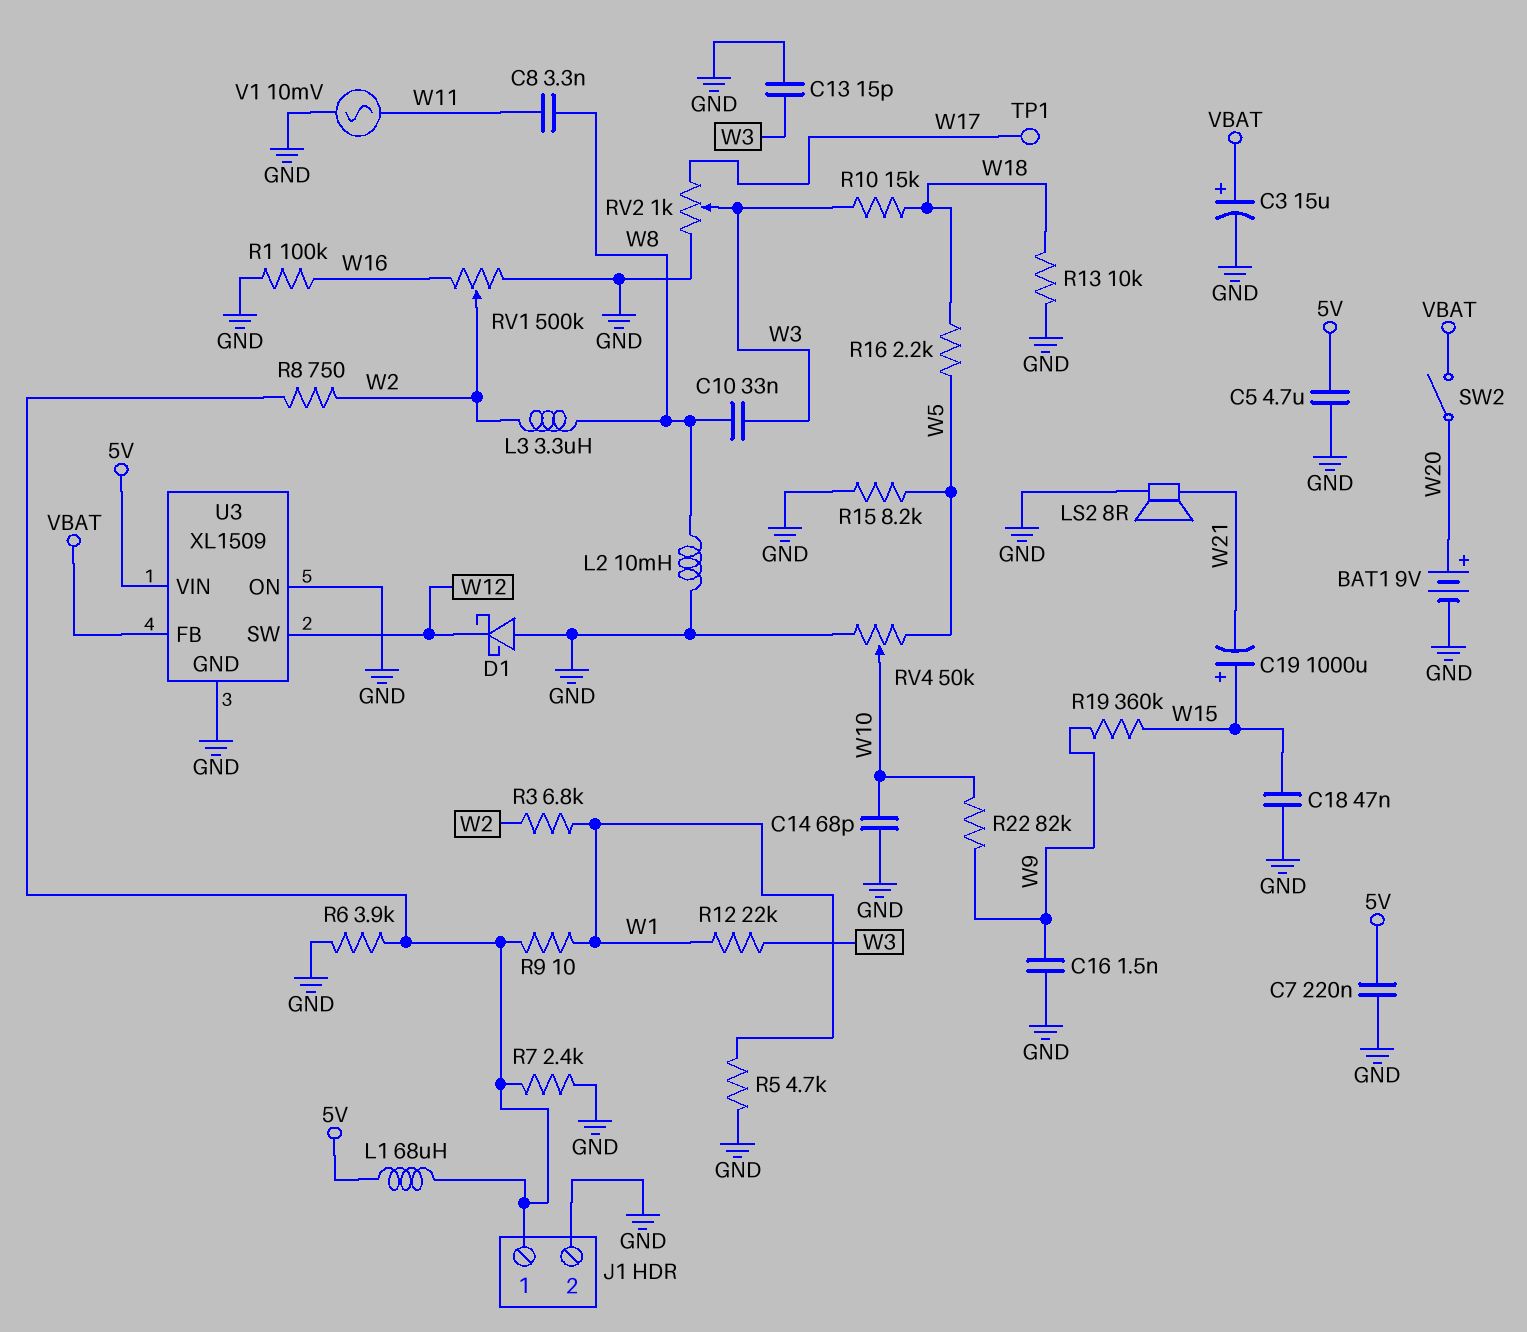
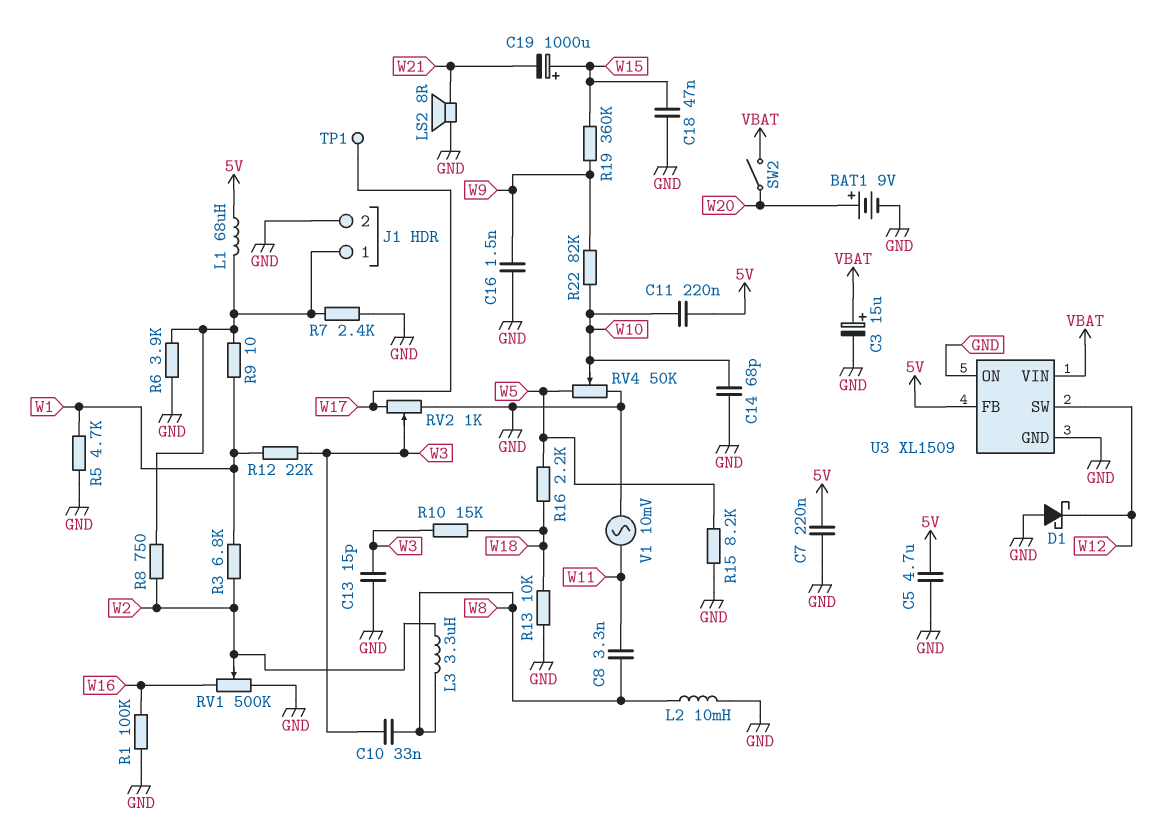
C11: none -> 220nF (5V, W10)
U3 pin FB: VBAT -> 5V
U3 pin VIN: 5V -> VBAT

